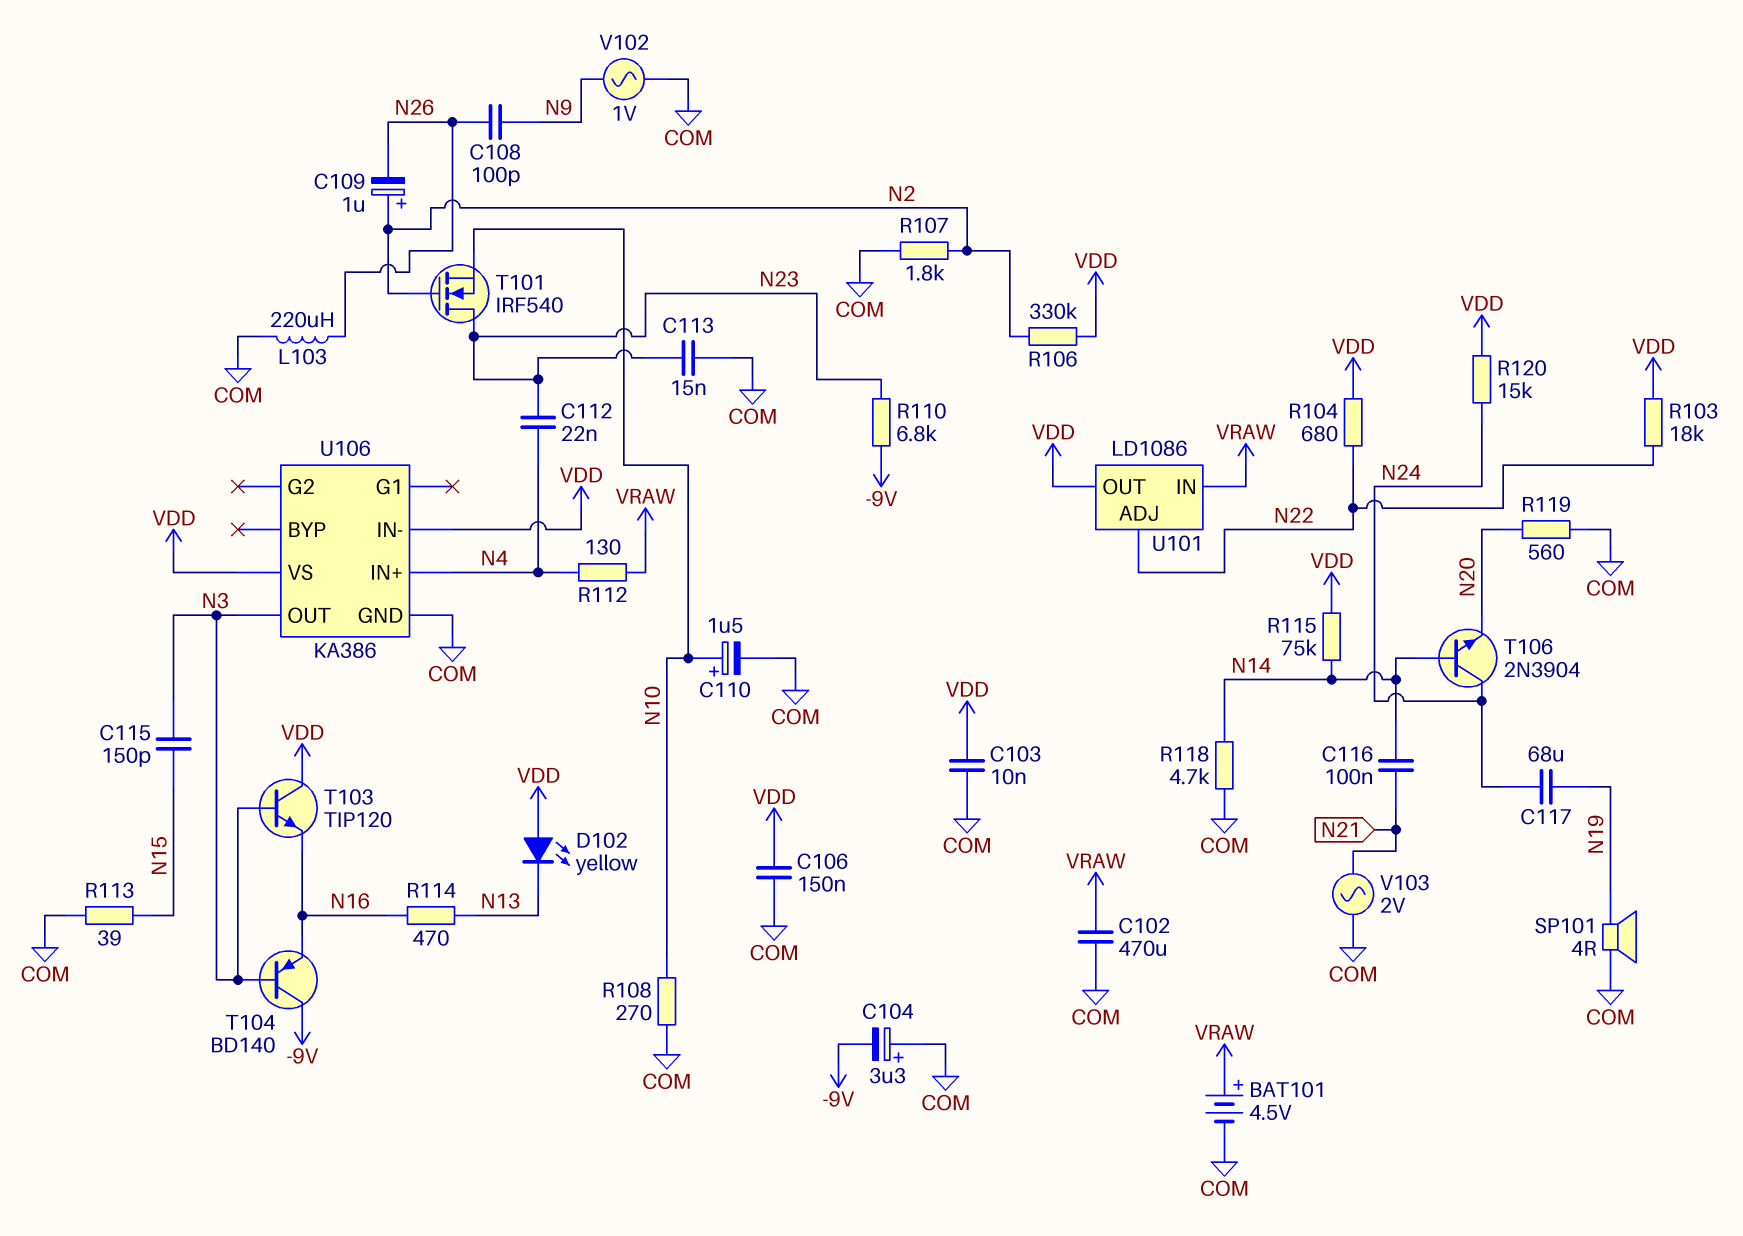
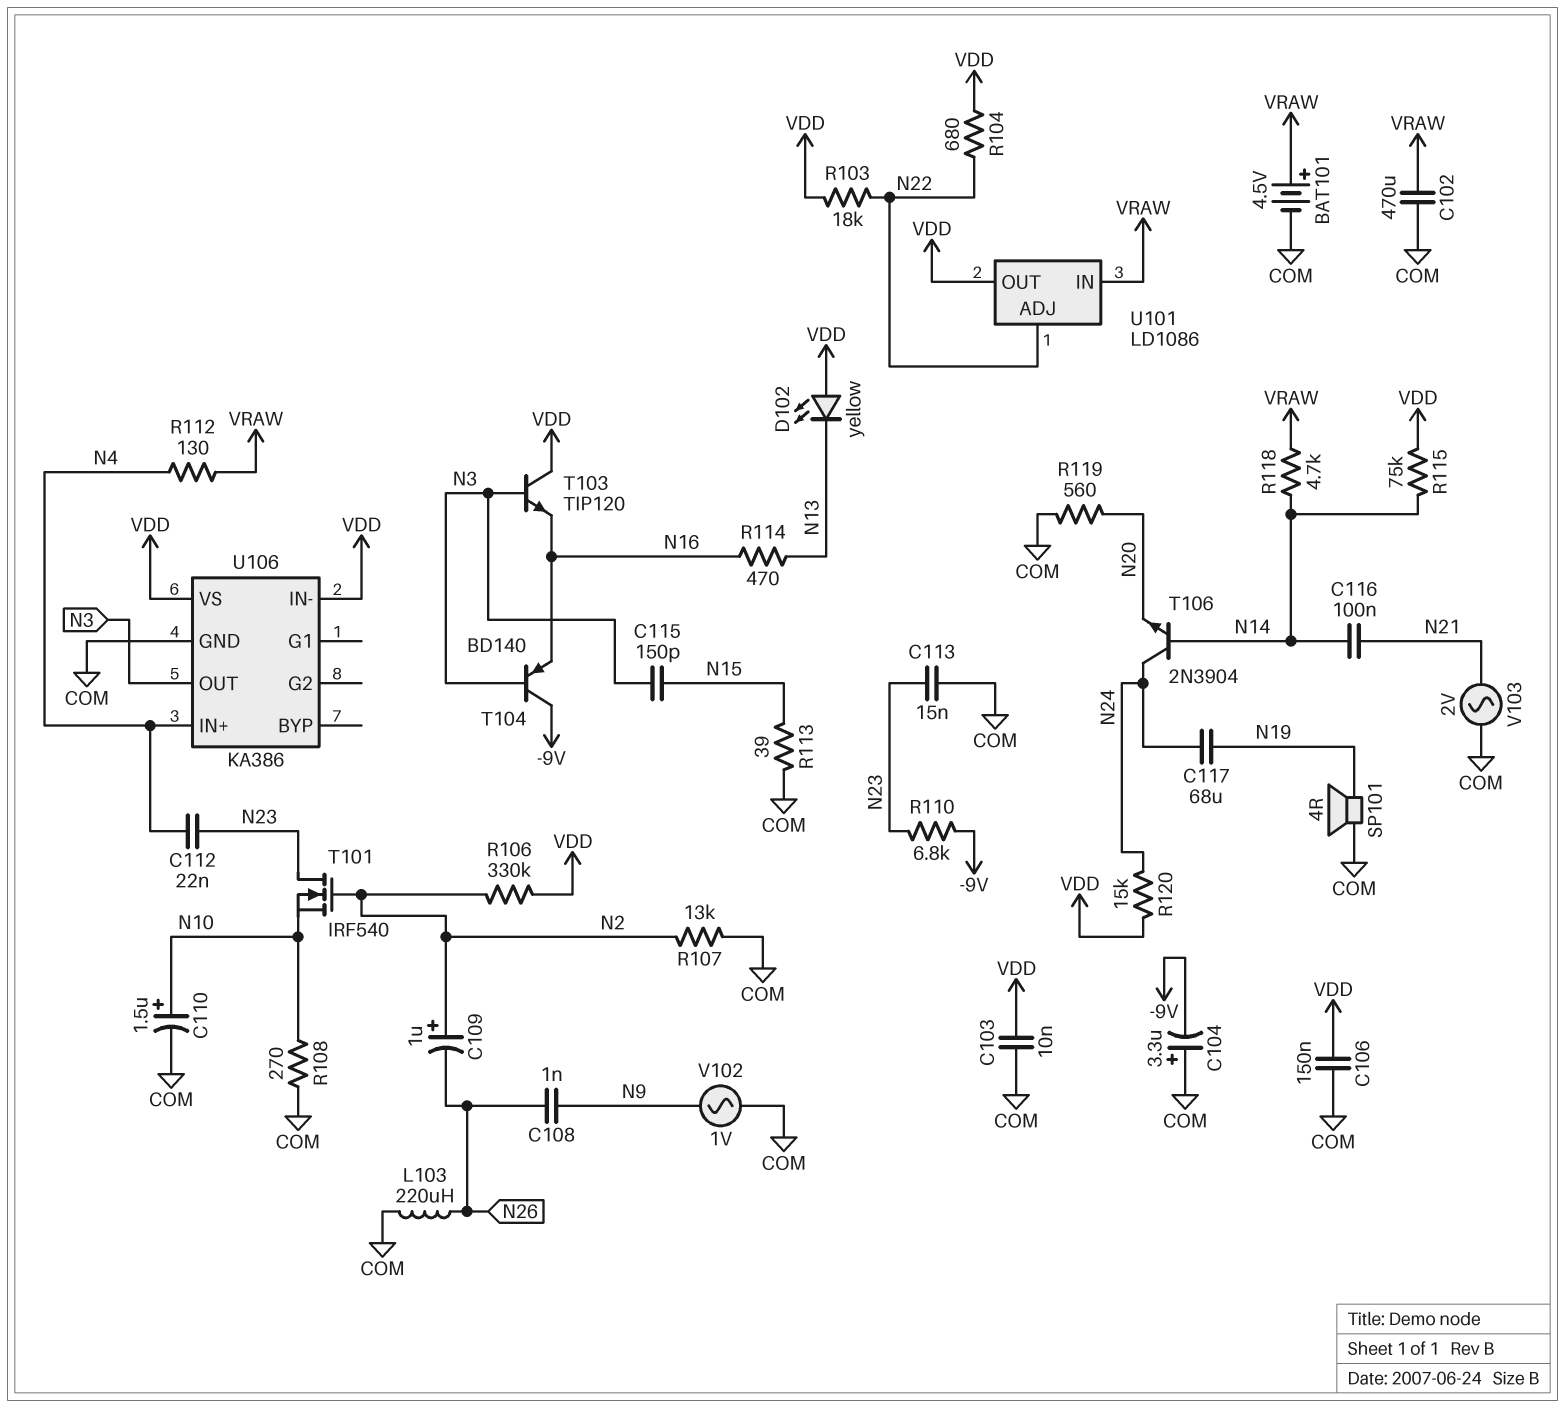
C108: 100pF (N9, N26) -> 1nF (N9, N26)
R107: 1.8k (COM, N2) -> 13k (COM, N2)
R118: 4.7k (COM, N14) -> 4.7k (N14, VRAW)

